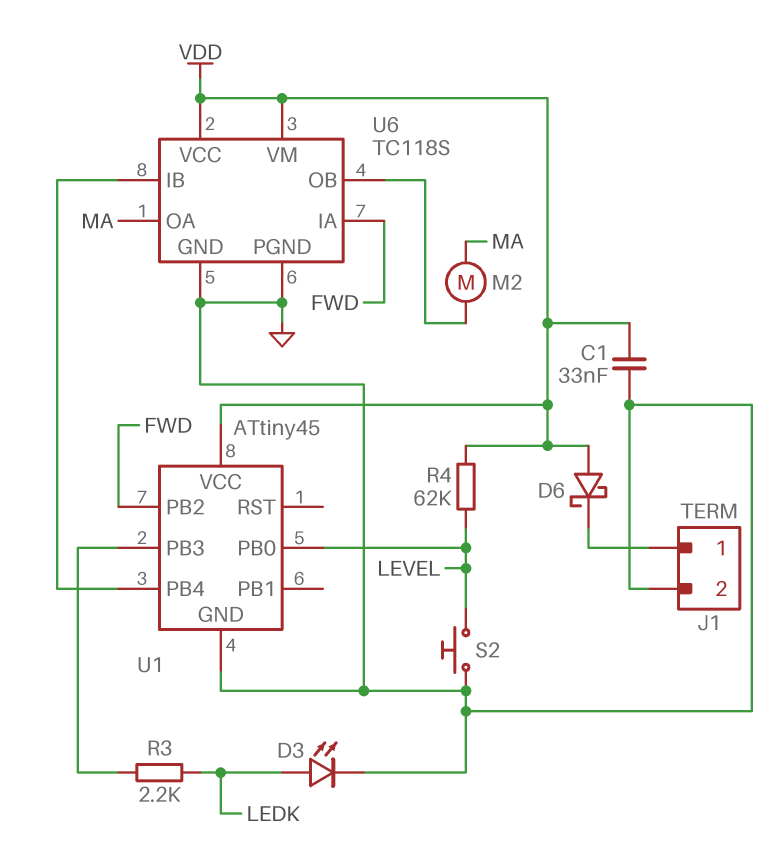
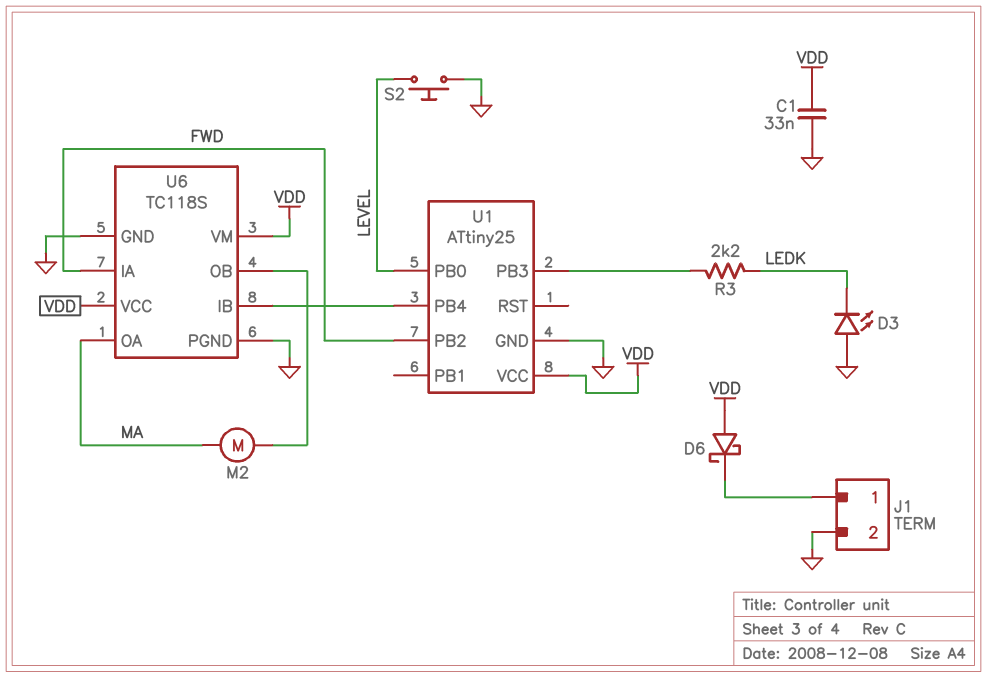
D3: LED (A LEDK, K GND) -> LED (A GND, K LEDK)
R4: 62k (LEVEL, VDD) -> none
U1: ATtiny45 -> ATtiny25

